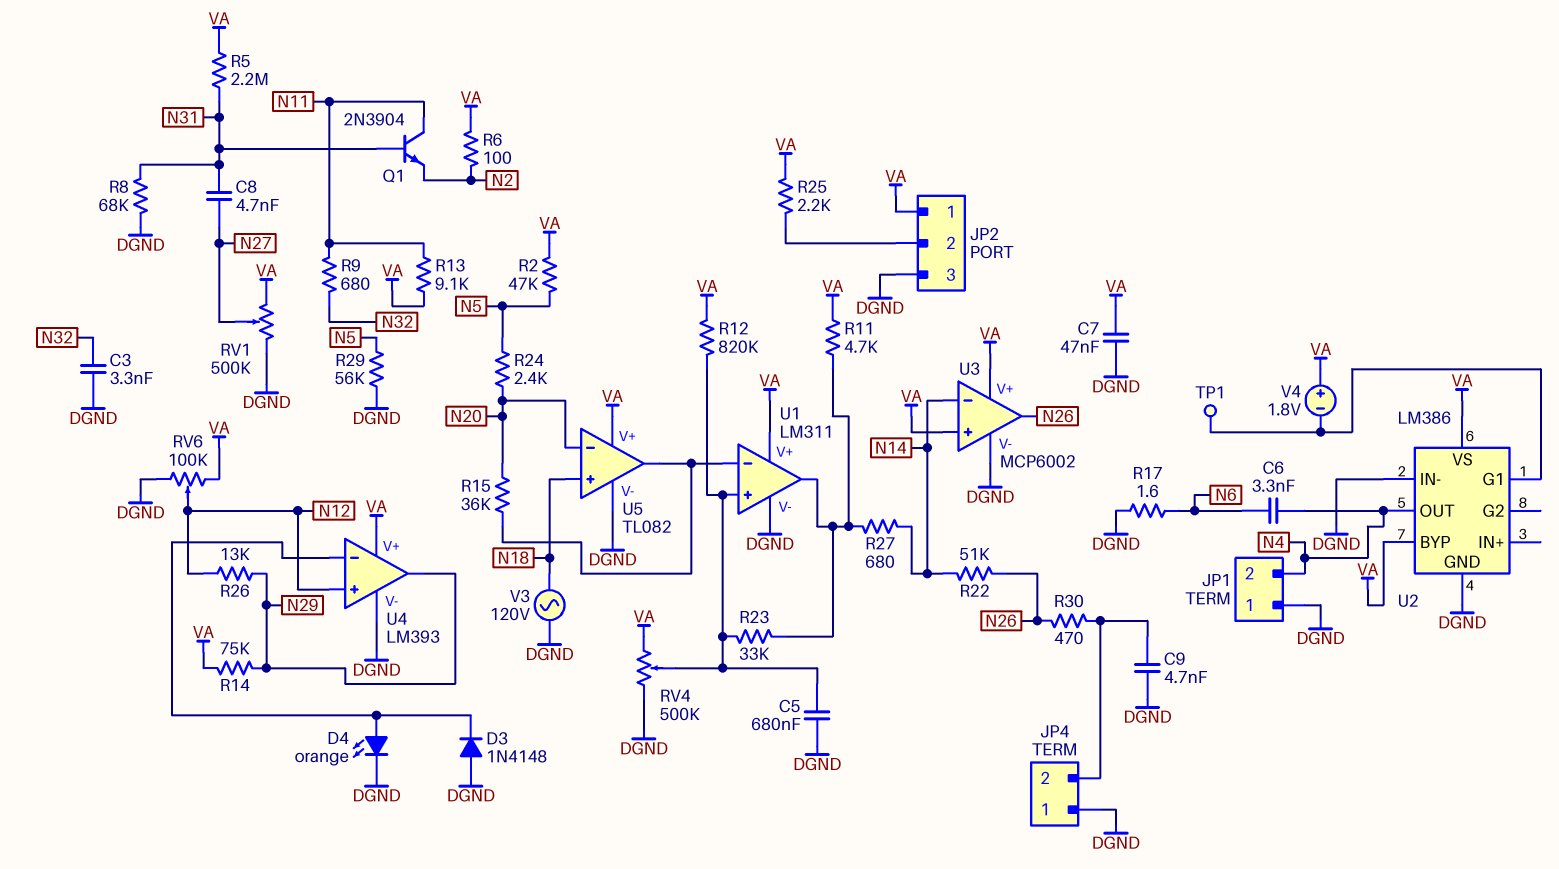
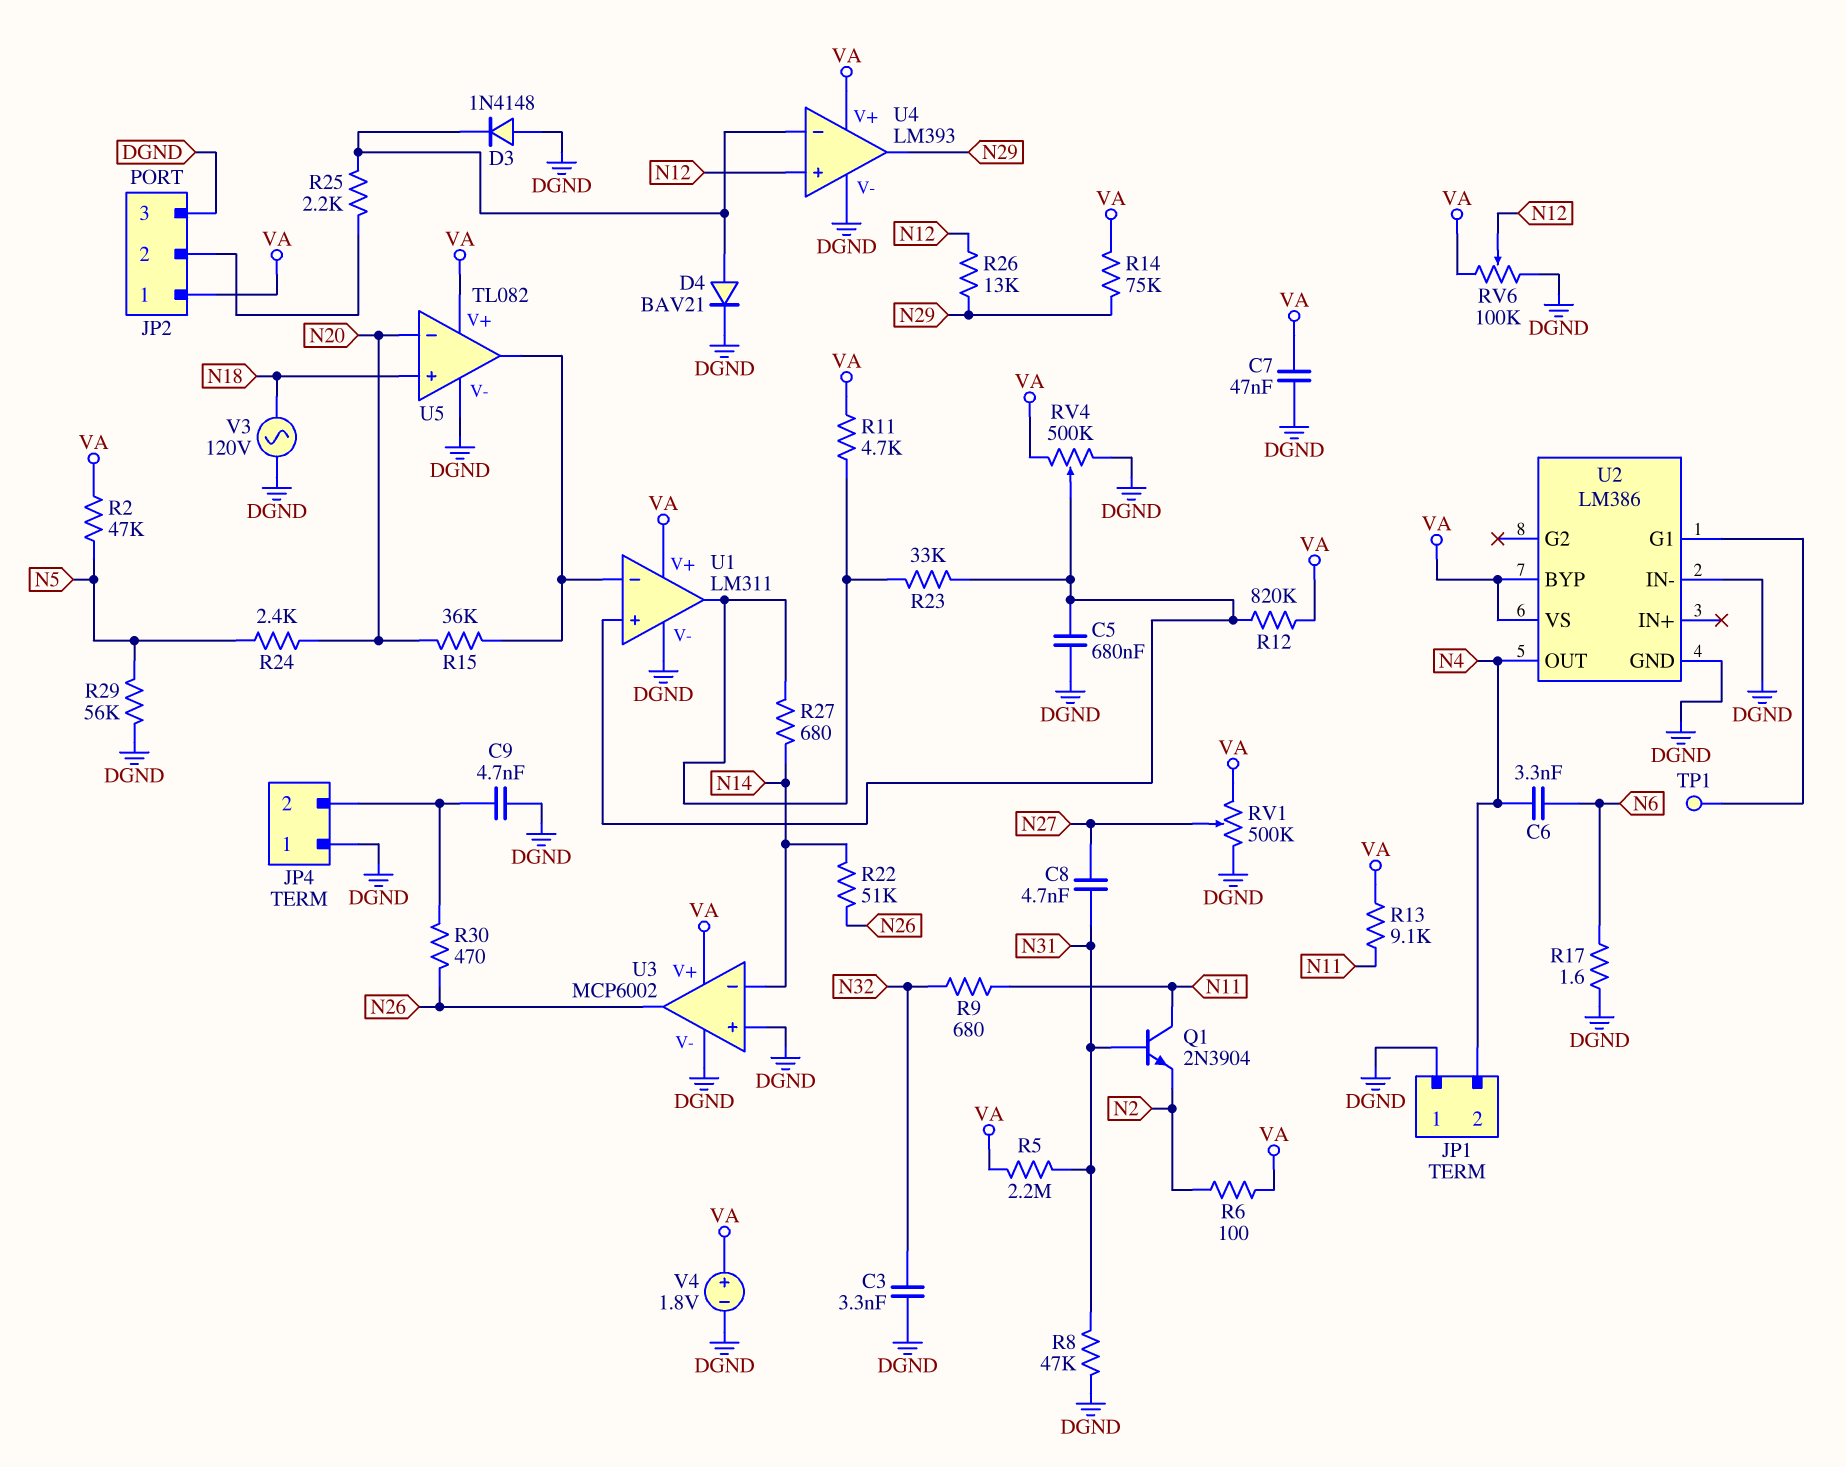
D4: LED orange (A U4/in-, K DGND) -> diode BAV21 (A U4/in-, K DGND)
R8: 68k (DGND, N31) -> 47k (DGND, N31)
R25: 2.2k (JP2/2, VA) -> 2.2k (JP2/2, U4/in-)
U3 pin in+: VA -> DGND
V4: 1.8V (plus VA, minus U2/G1) -> 1.8V (plus VA, minus DGND)

